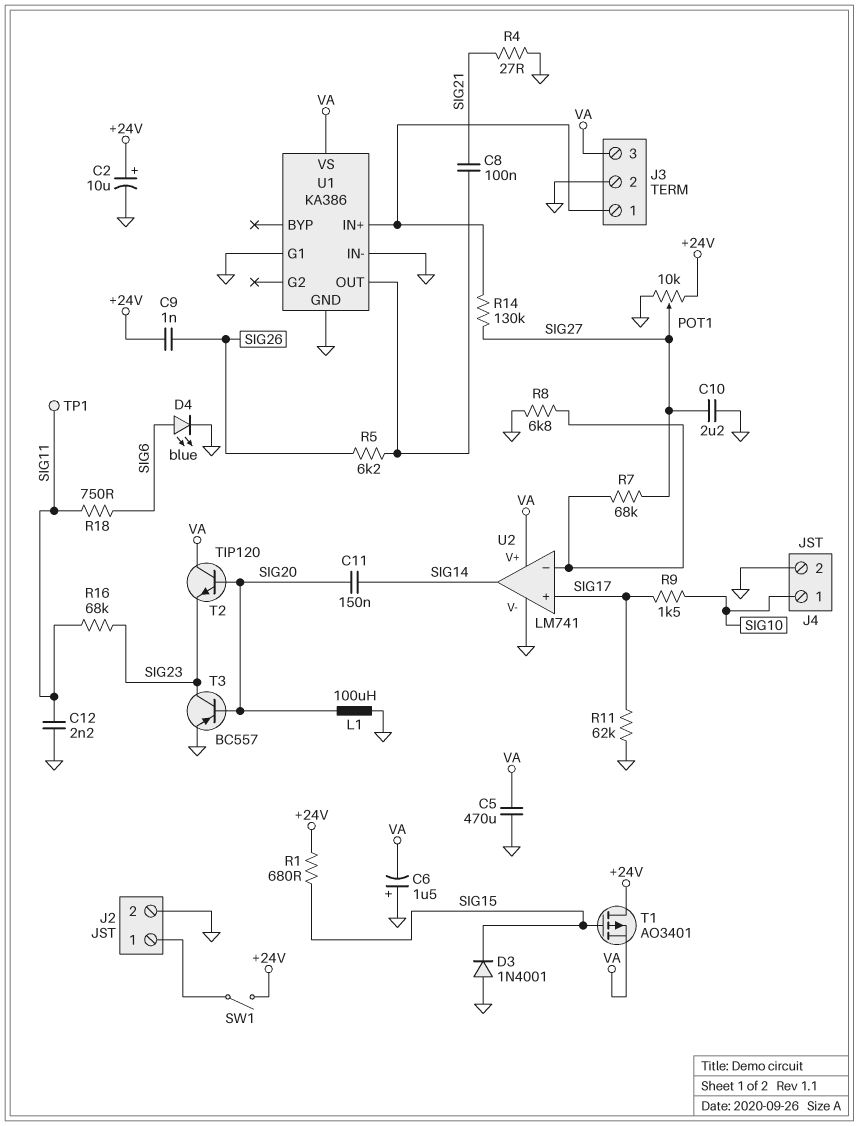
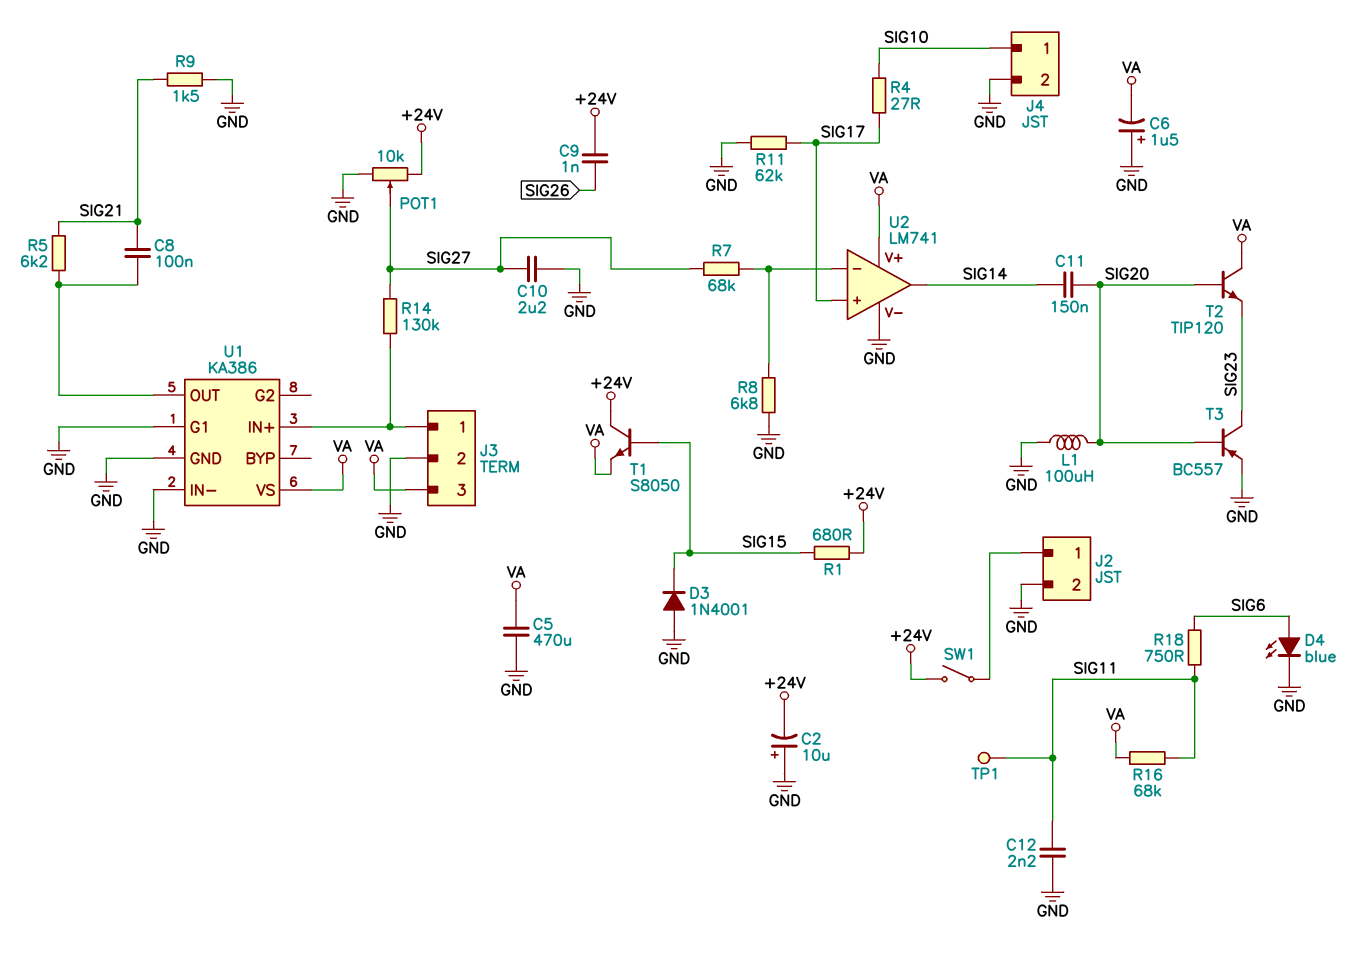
C2: 10uF (plus +24V, minus GND) -> 10uF (plus GND, minus +24V)
R4: 27 (GND, SIG21) -> 27 (SIG10, SIG17)
R5: 6.2k (SIG26, U1/OUT) -> 6.2k (SIG21, U1/OUT)
R9: 1.5k (SIG10, SIG17) -> 1.5k (GND, SIG21)
R16: 68k (SIG11, SIG23) -> 68k (SIG11, VA)
T1: PMOS AO3401 (G SIG15, D +24V, S VA) -> NPN S8050 (B SIG15, C +24V, E VA)

